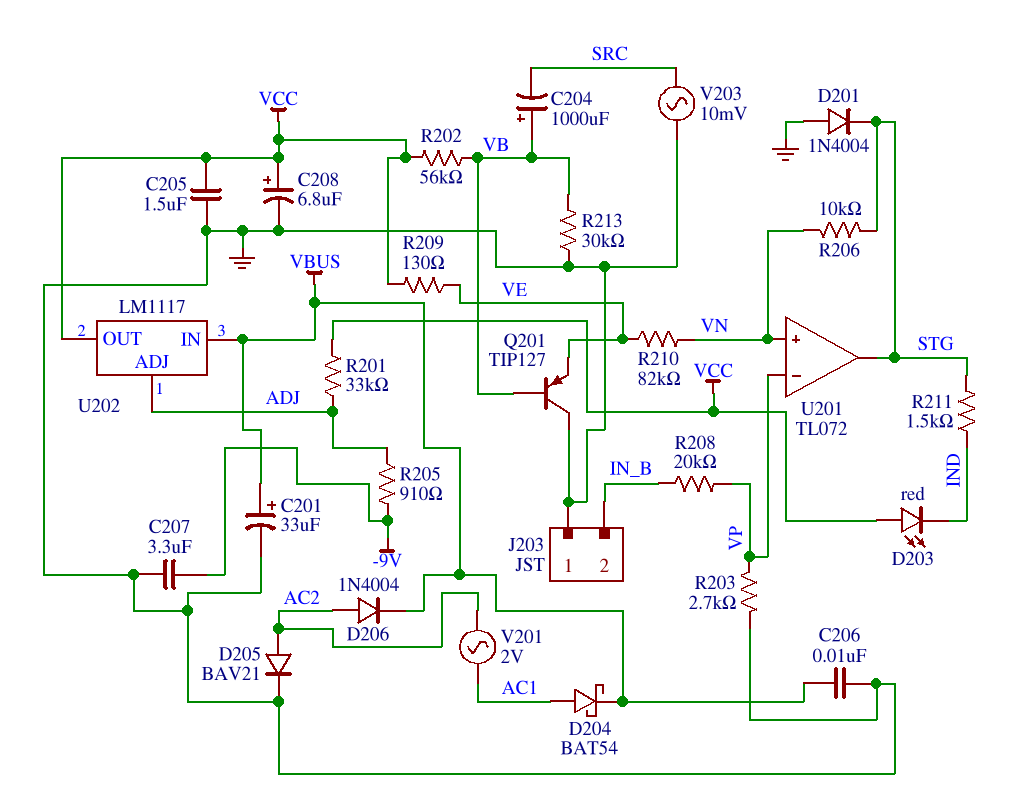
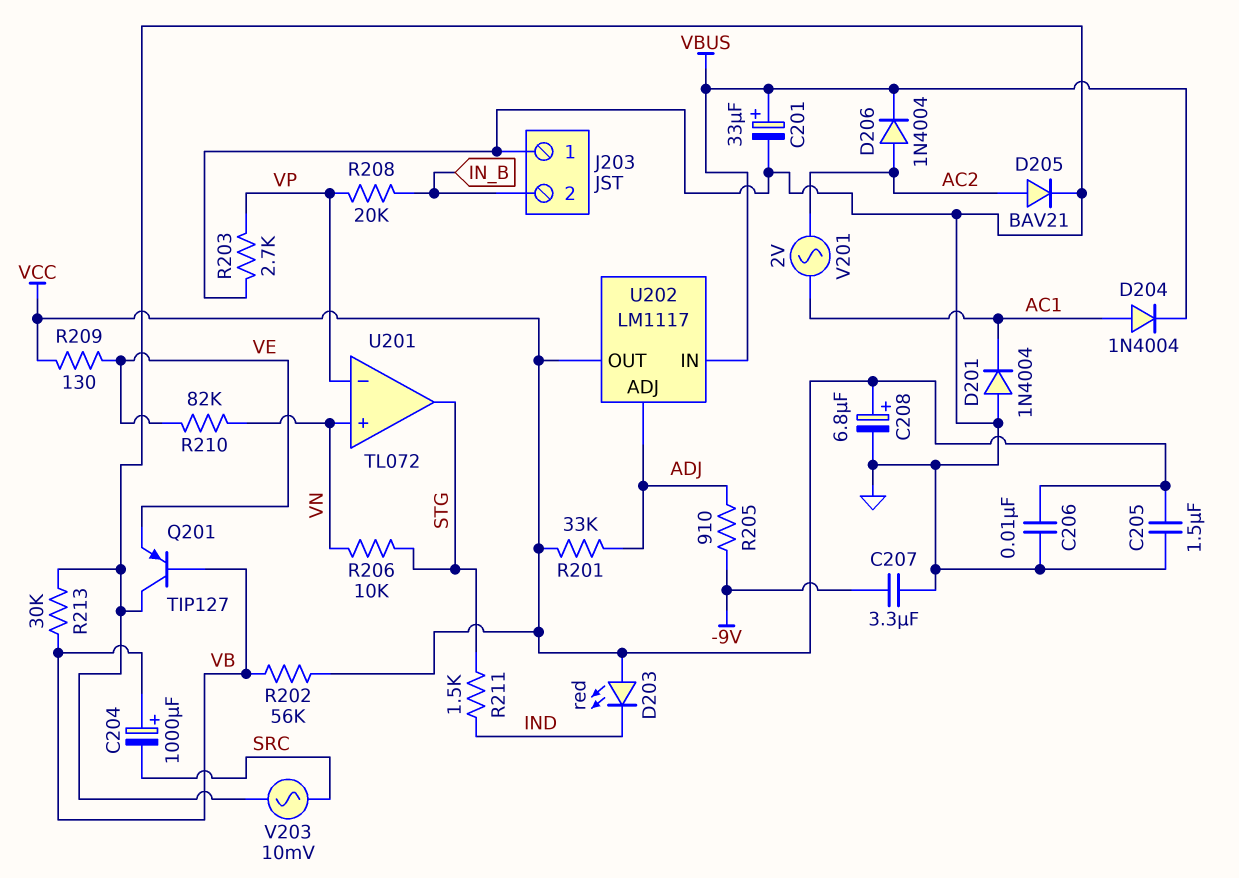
C206: 10nF (GND, VBUS) -> 10nF (GND, VCC)
D201: diode 1N4004 (A GND, K STG) -> diode 1N4004 (A GND, K AC1)
D204: schottky BAT54 (A AC1, K VBUS) -> diode 1N4004 (A AC1, K VBUS)

